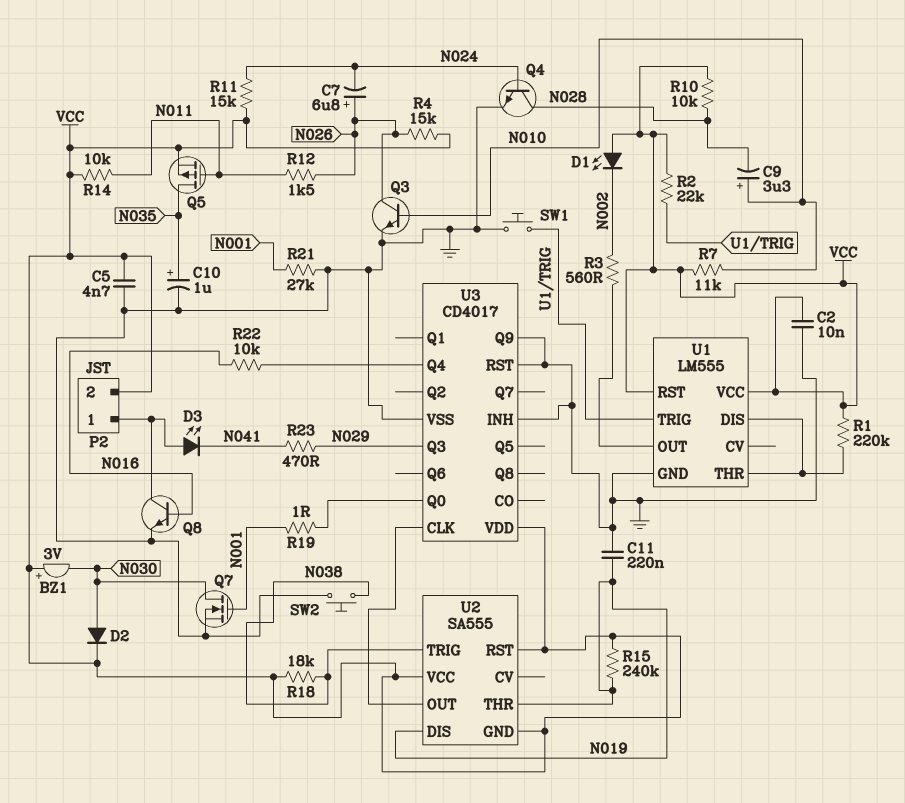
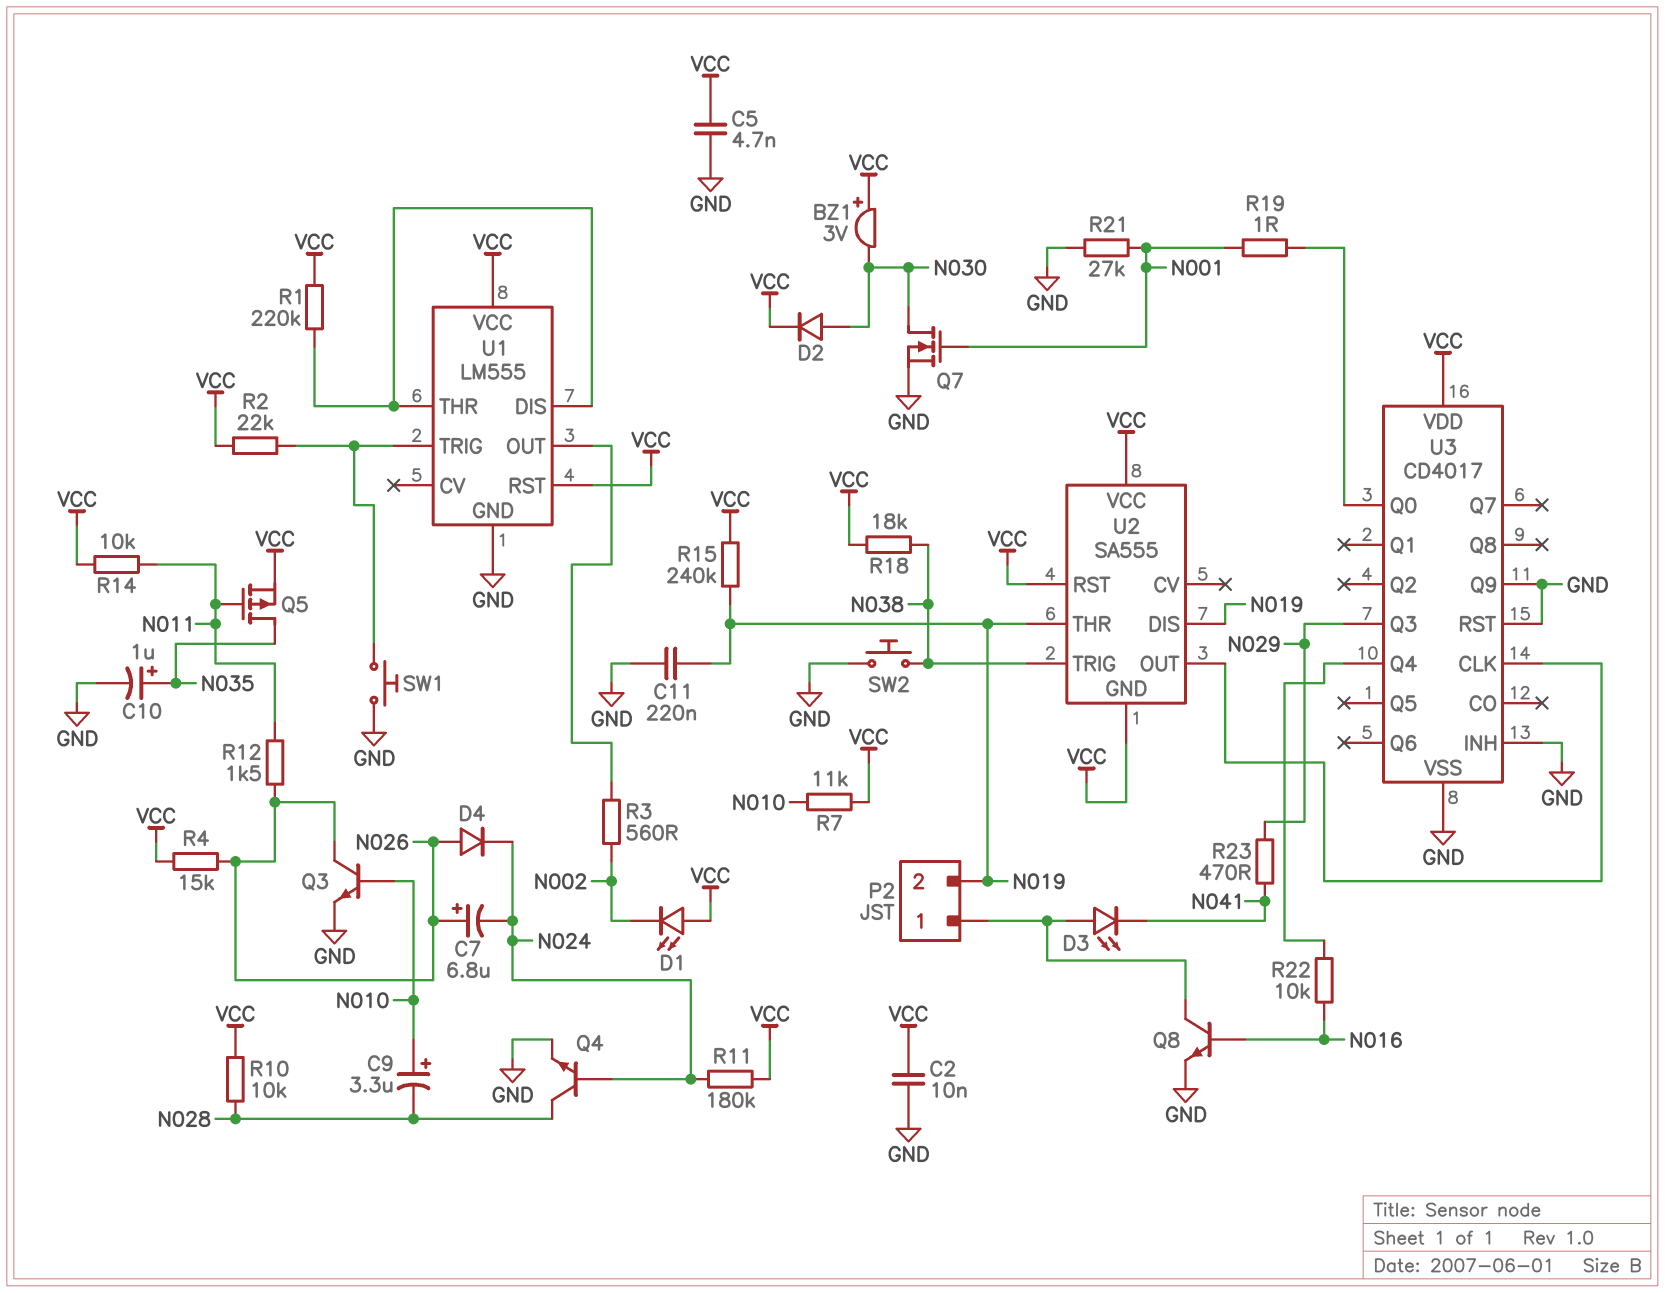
D4: none -> diode (A N026, K N024)
P2 pin 2: VCC -> N019
R11: 15k (N024, VCC) -> 180k (N024, VCC)

